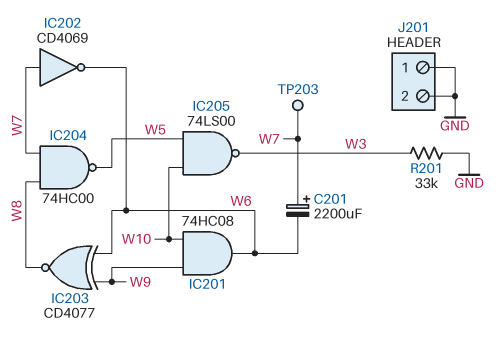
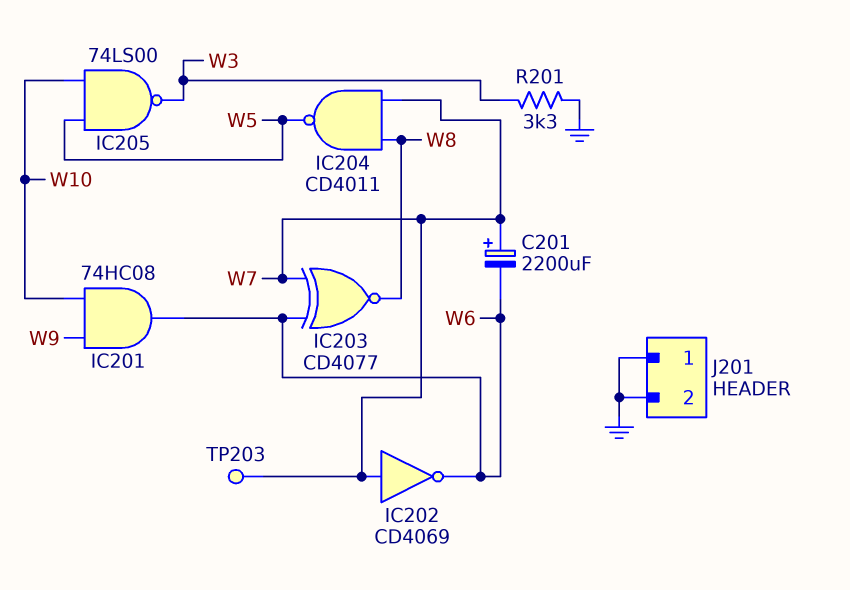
IC203: XNOR CD4077 (in W6, in W9, out W8) -> XNOR CD4077 (in W6, in W7, out W8)
IC204: NAND 74HC00 (in W7, in W8, out W5) -> NAND CD4011 (in W7, in W8, out W5)
R201: 33k (GND, W3) -> 3.3k (GND, W3)

